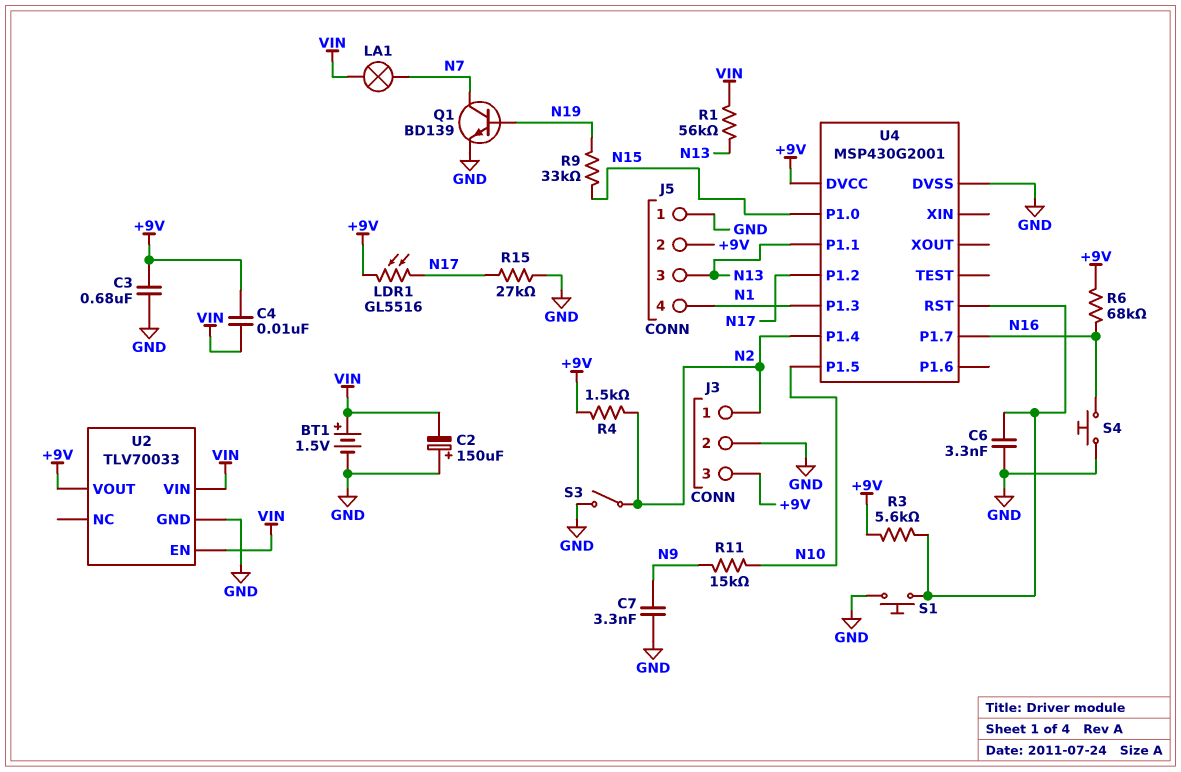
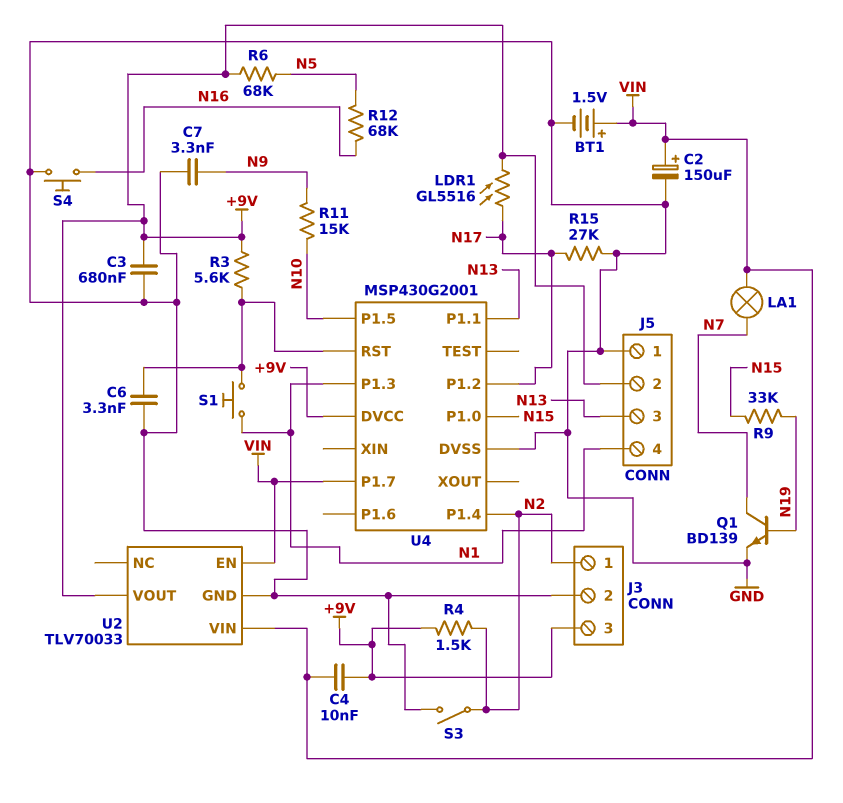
C2: 150uF (plus GND, minus VIN) -> 150uF (plus VIN, minus GND)
R1: 56k (N13, VIN) -> none
R6: 68k (+9V, N16) -> 68k (+9V, N5)
R12: none -> 68k (N5, N16)
S1: button (GND, U4/RST) -> button (N1, U4/RST)
U4 pin P1.7: N16 -> VIN

